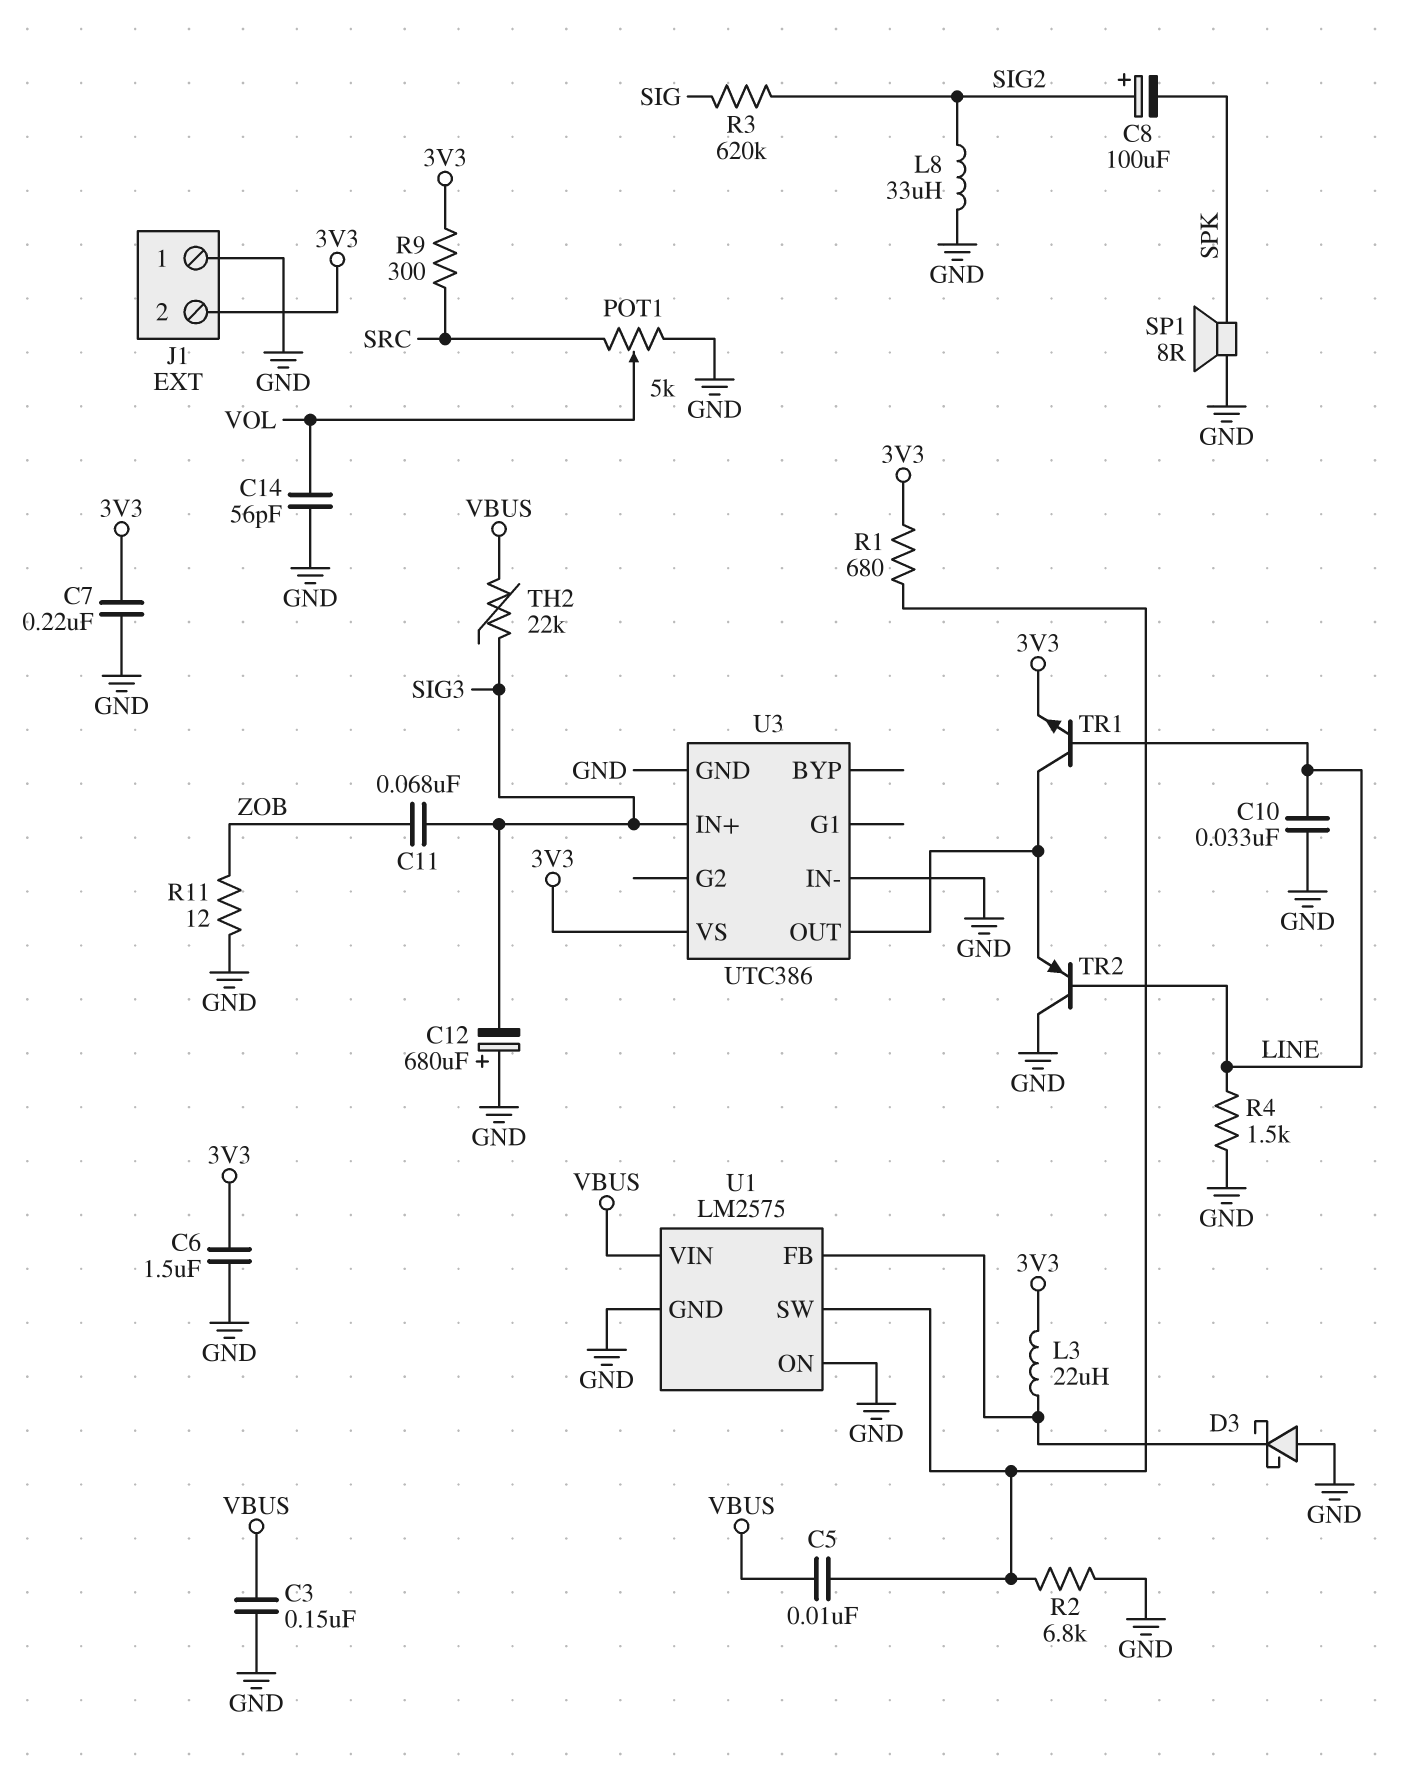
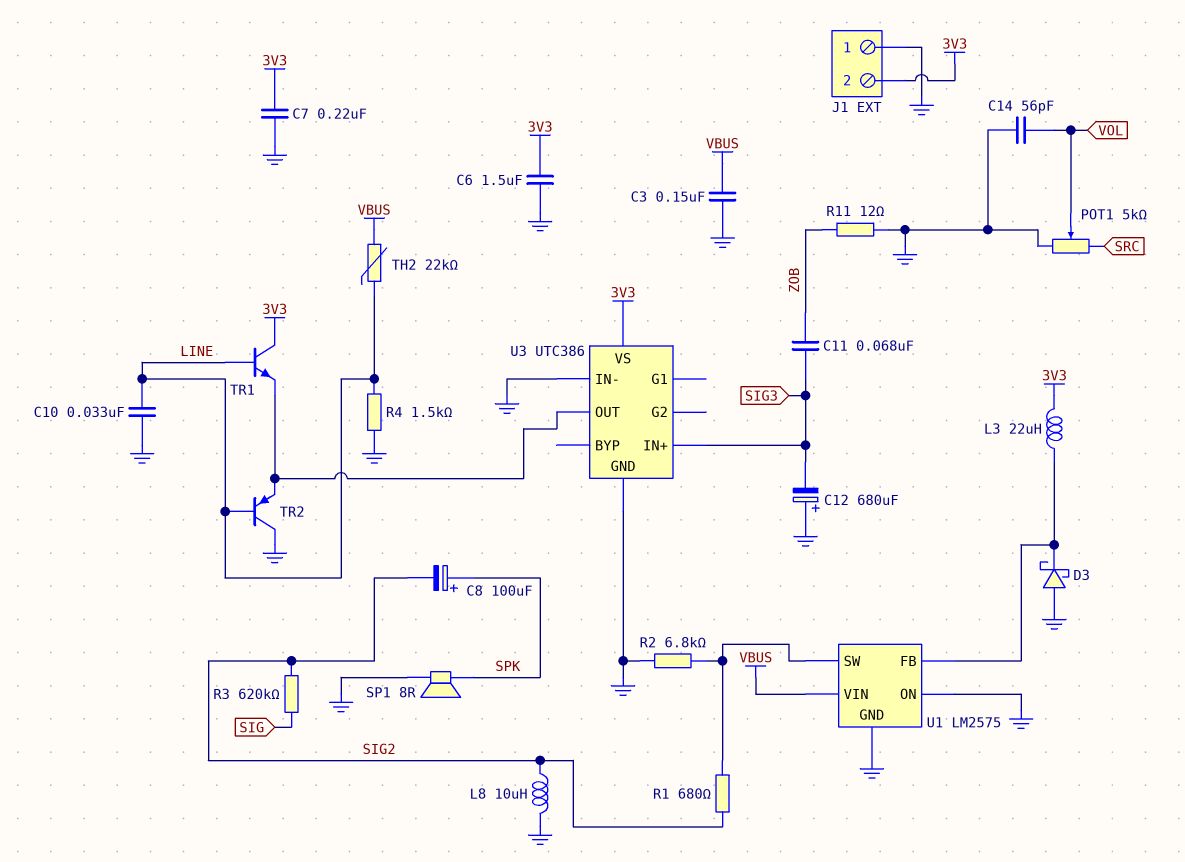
C5: 10nF (U1/SW, VBUS) -> none
C8: 100uF (plus SIG2, minus SPK) -> 100uF (plus SPK, minus SIG2)
L8: 33uH (GND, SIG2) -> 10uH (GND, SIG2)
R1: 680 (3V3, U1/SW) -> 680 (SIG2, U1/SW)
R9: 300 (3V3, SRC) -> none
TH2: 22k (SIG3, VBUS) -> 22k (LINE, VBUS)
TR1: NPN (B LINE, C U3/OUT, E 3V3) -> NPN (B LINE, C 3V3, E U3/OUT)

